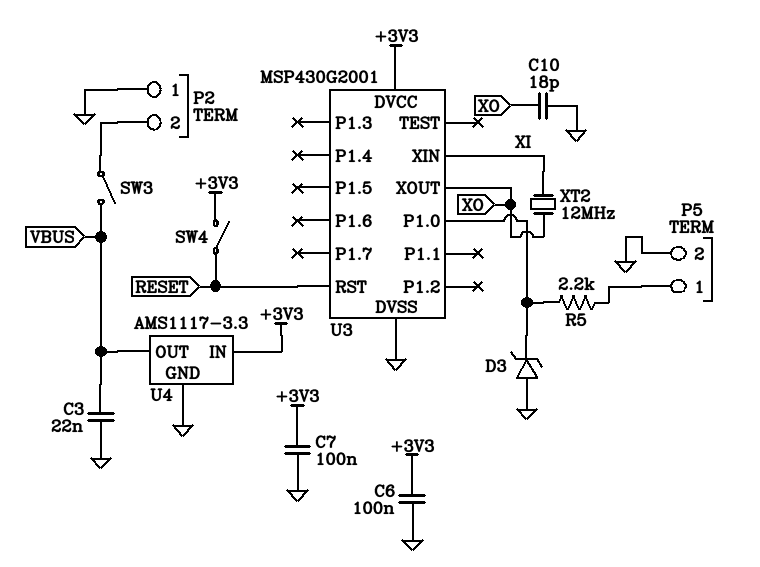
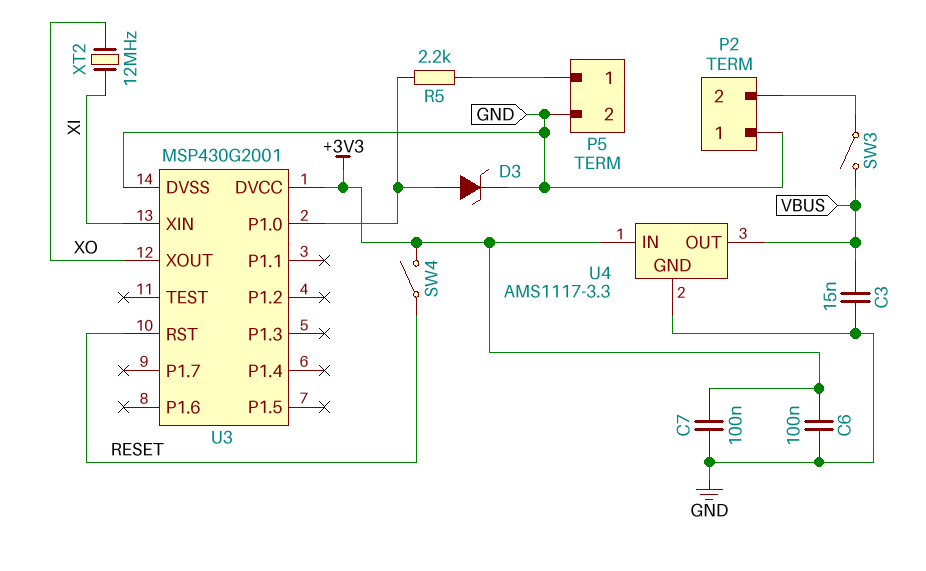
C3: 22nF (GND, VBUS) -> 15nF (GND, VBUS)
C10: 18pF (GND, XO) -> none
D3: zener (A GND, K U3/P1.0) -> zener (A U3/P1.0, K GND)

